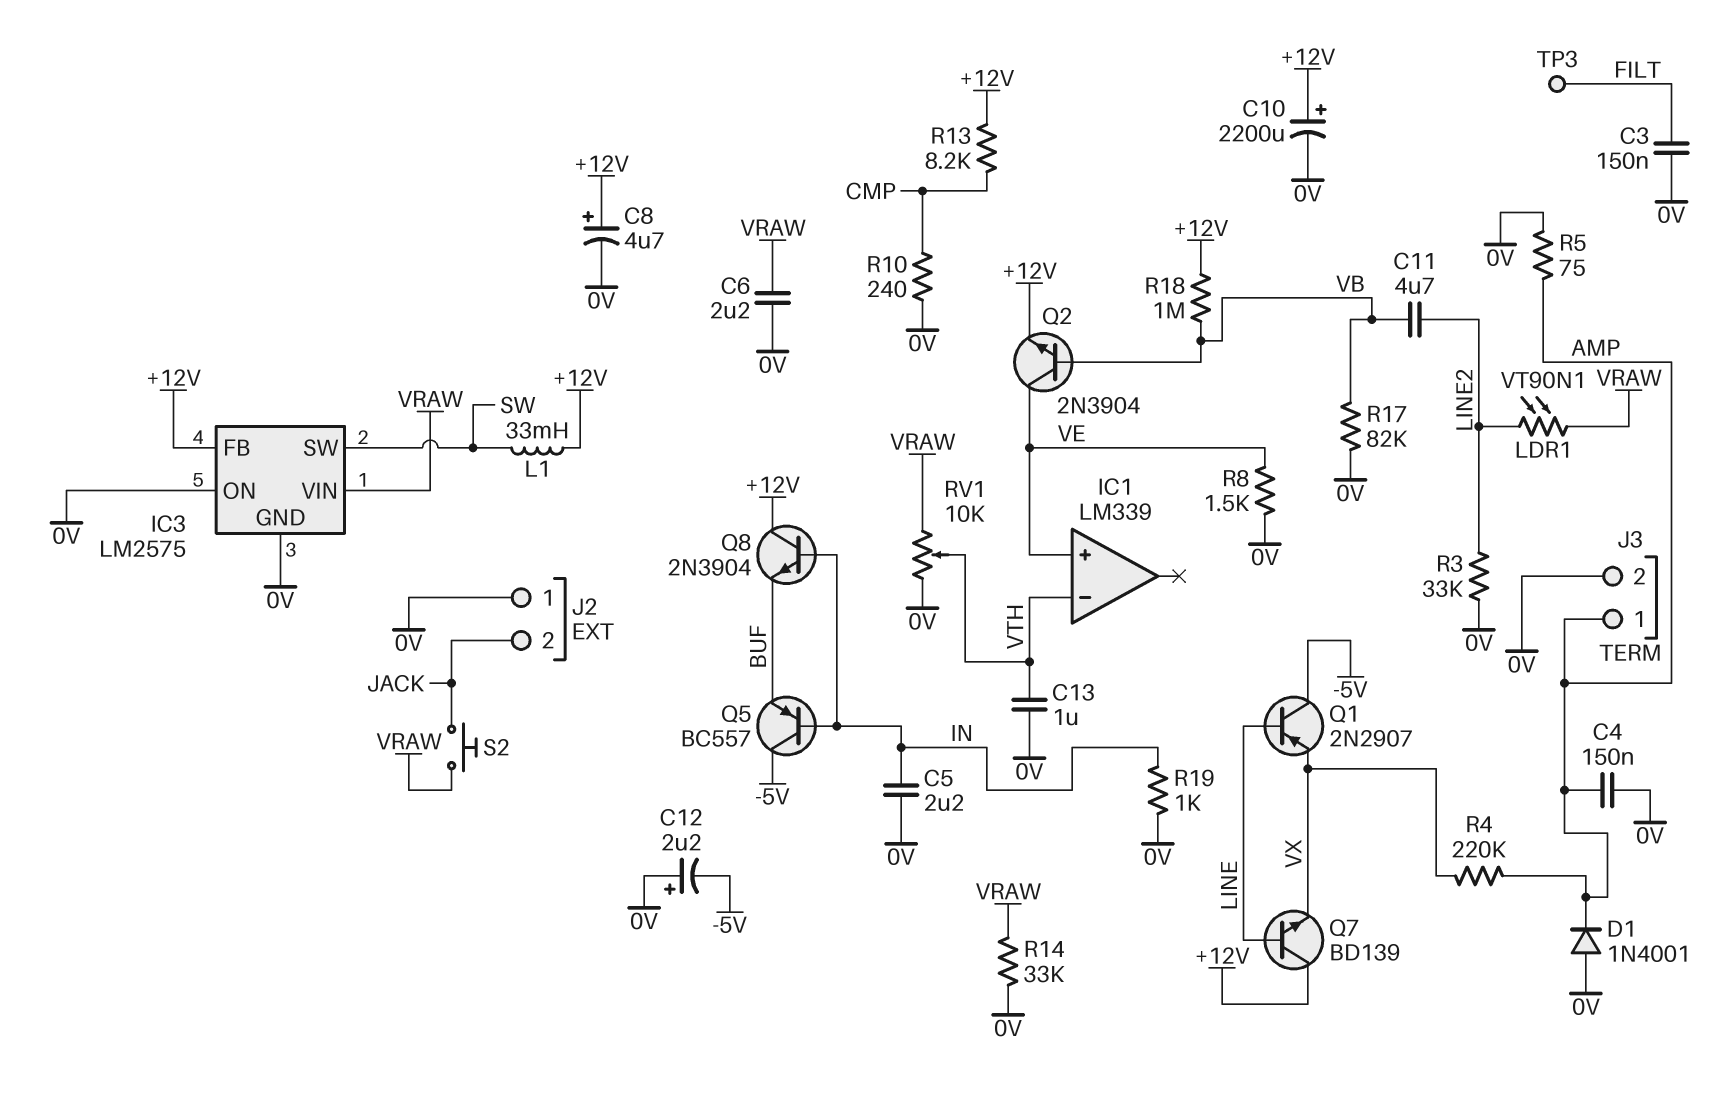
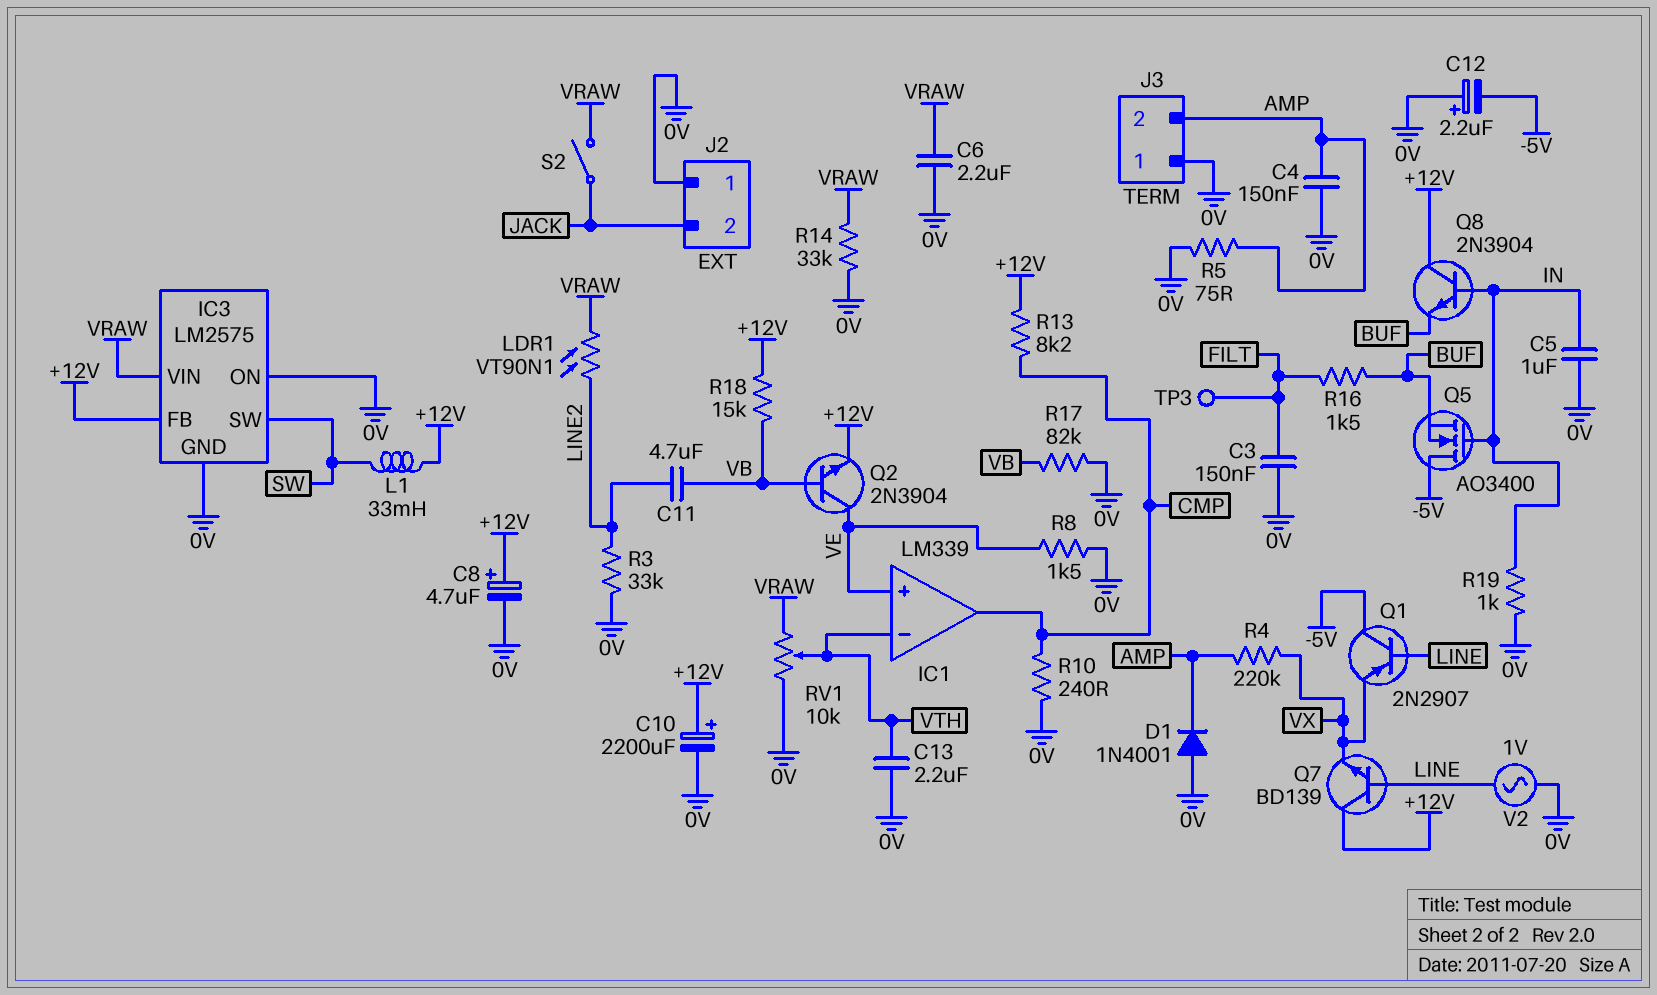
C5: 2.2uF (0V, IN) -> 1uF (0V, IN)
C13: 1uF (0V, VTH) -> 2.2uF (0V, VTH)
IC1 pin out: none -> CMP
J3 pin 1: AMP -> 0V
J3 pin 2: 0V -> AMP
Q5: PNP BC557 (B IN, C -5V, E BUF) -> NMOS AO3400 (G IN, D -5V, S BUF)
R16: none -> 1.5k (BUF, FILT)
R18: 1M (+12V, VB) -> 15k (+12V, VB)
S2: button (JACK, VRAW) -> switch (JACK, VRAW)
V2: none -> AC 1V (0V, LINE)

